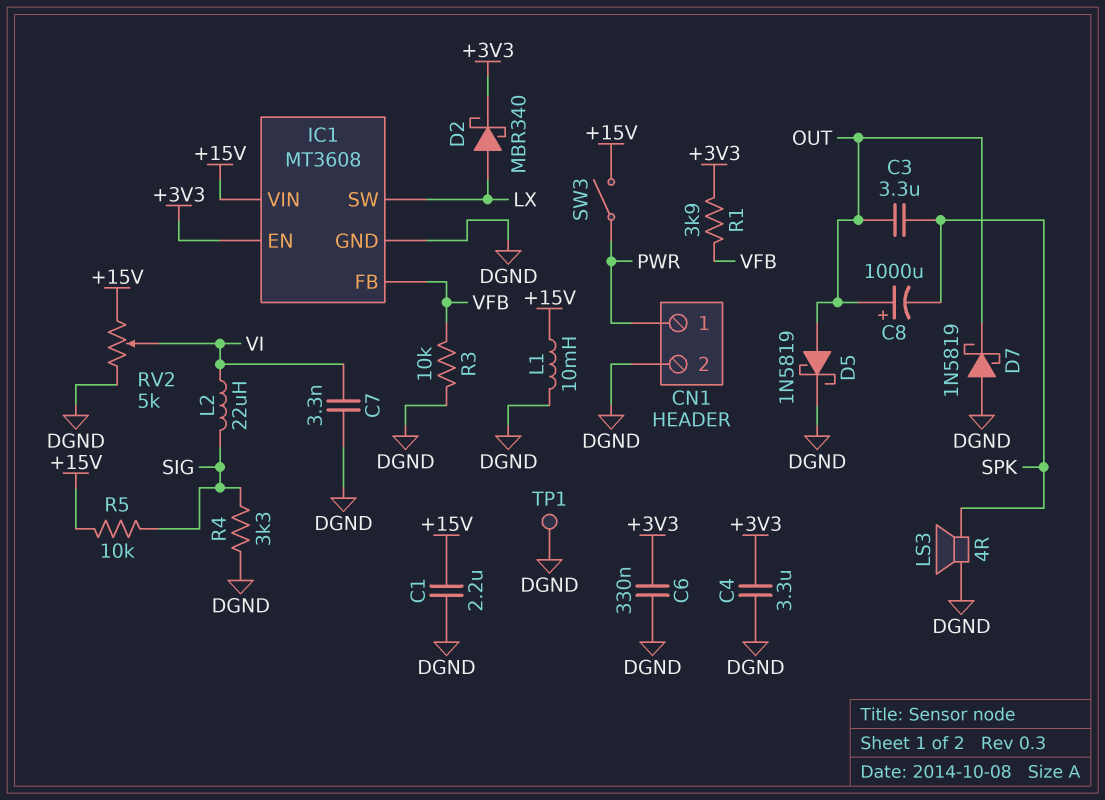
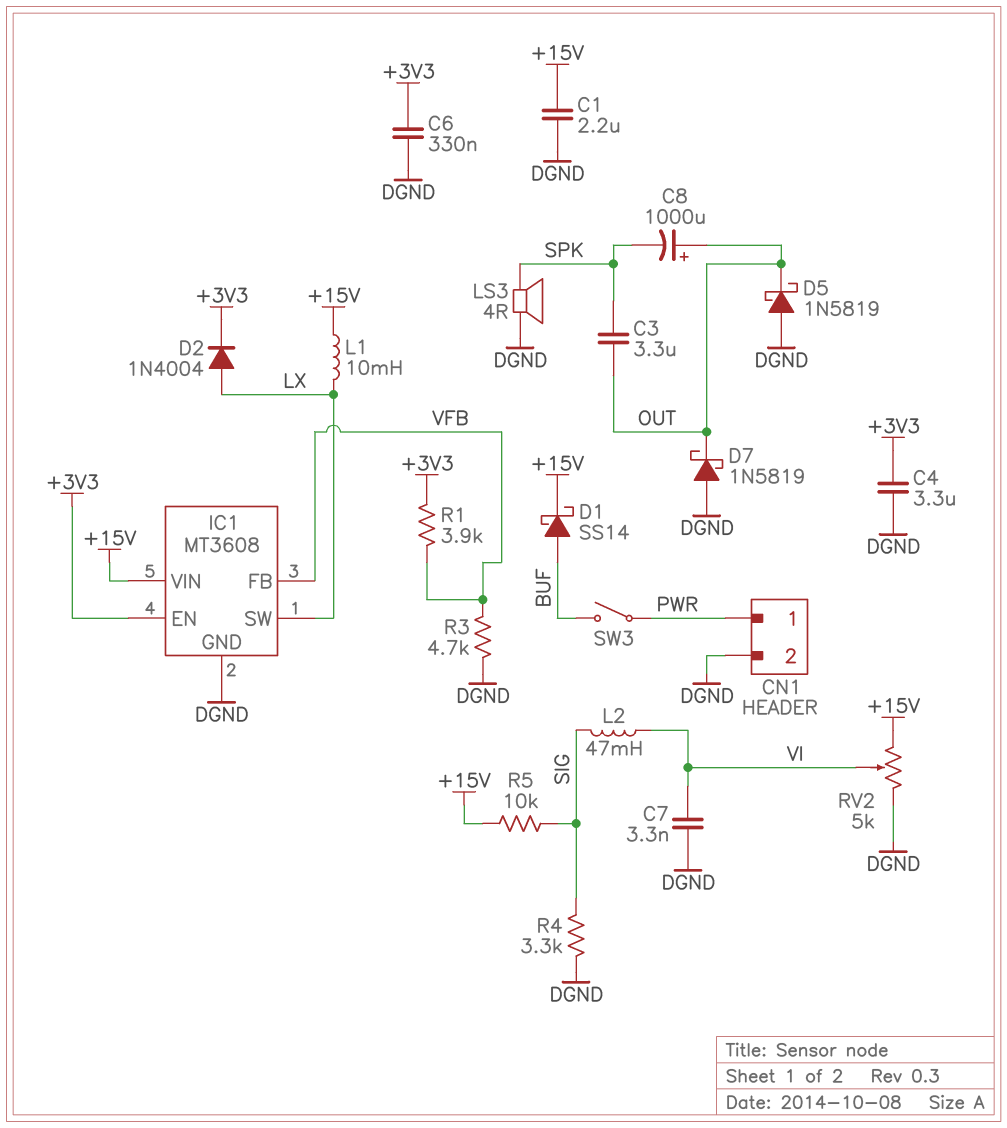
D1: none -> schottky SS14 (A BUF, K +15V)
D2: schottky MBR340 (A LX, K +3V3) -> diode 1N4004 (A LX, K +3V3)
D5: schottky 1N5819 (A OUT, K DGND) -> schottky 1N5819 (A DGND, K OUT)
L1: 10mH (+15V, DGND) -> 10mH (+15V, LX)
L2: 22uH (SIG, VI) -> 47mH (SIG, VI)
R3: 10k (DGND, VFB) -> 4.7k (DGND, VFB)
SW3: switch (+15V, PWR) -> switch (BUF, PWR)
TP1: test point (DGND) -> none

